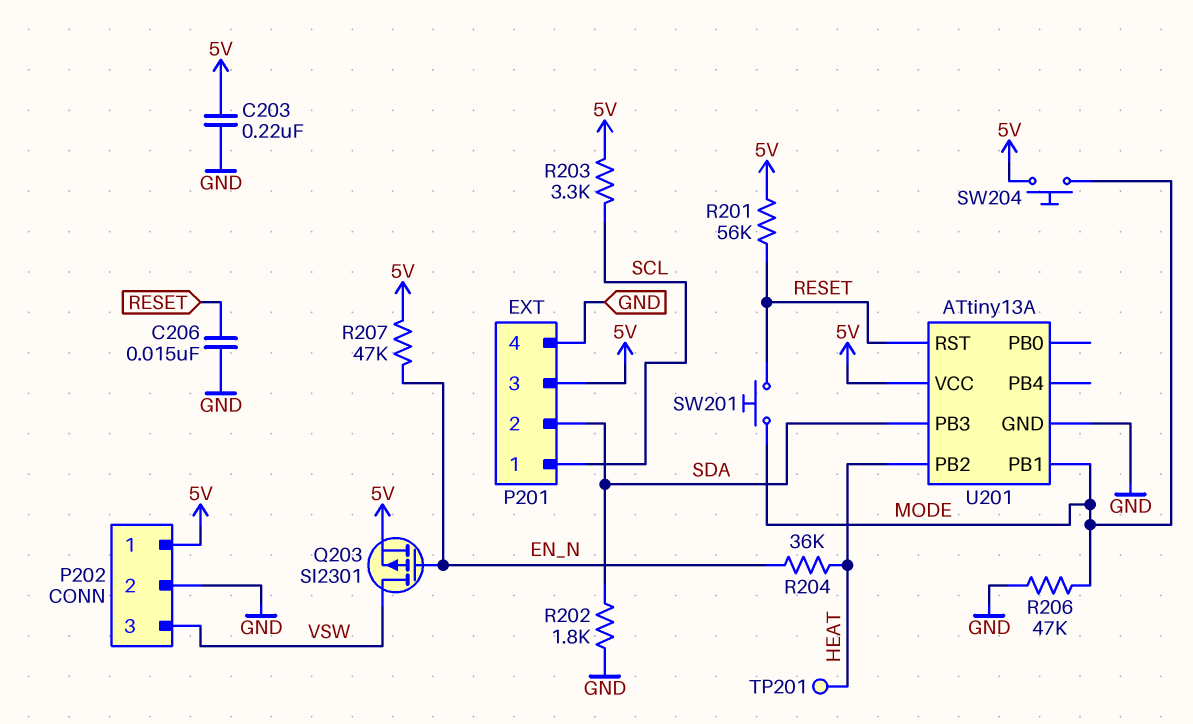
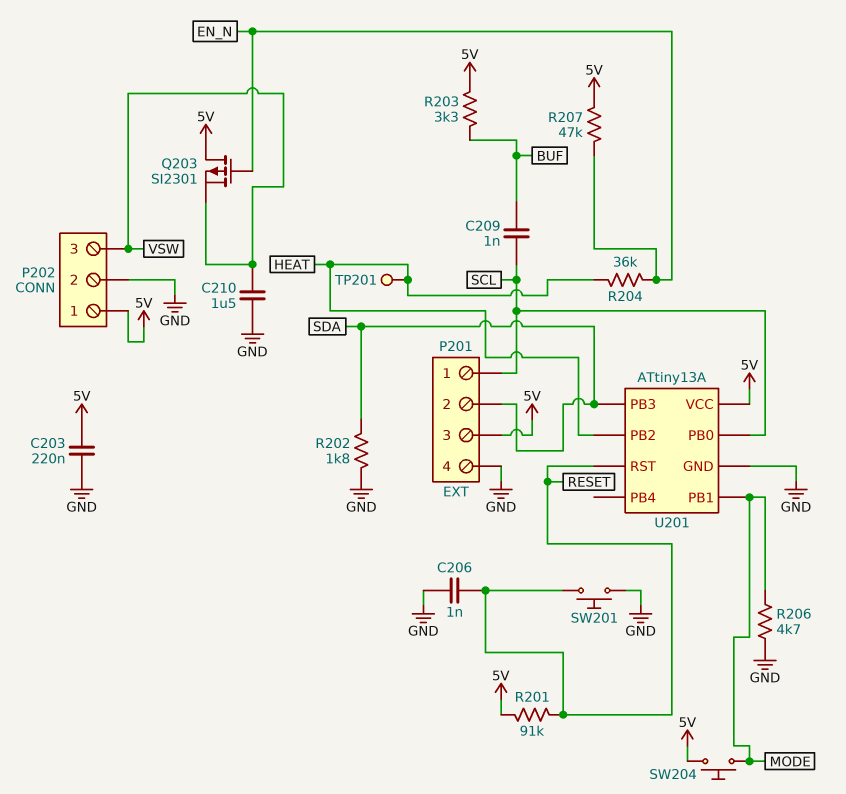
C206: 15nF (GND, RESET) -> 1nF (GND, RESET)
C209: none -> 1nF (BUF, SCL)
C210: none -> 1.5uF (GND, VSW)
Q203: PMOS SI2301 (G EN_N, D VSW, S 5V) -> PMOS SI2301 (G EN_N, D 5V, S VSW)
R201: 56k (5V, RESET) -> 91k (5V, RESET)
R203: 3.3k (5V, SCL) -> 3.3k (5V, BUF)
R206: 47k (GND, MODE) -> 4.7k (GND, MODE)
SW201: button (MODE, RESET) -> button (GND, RESET)
U201 pin PB0: none -> SCL

